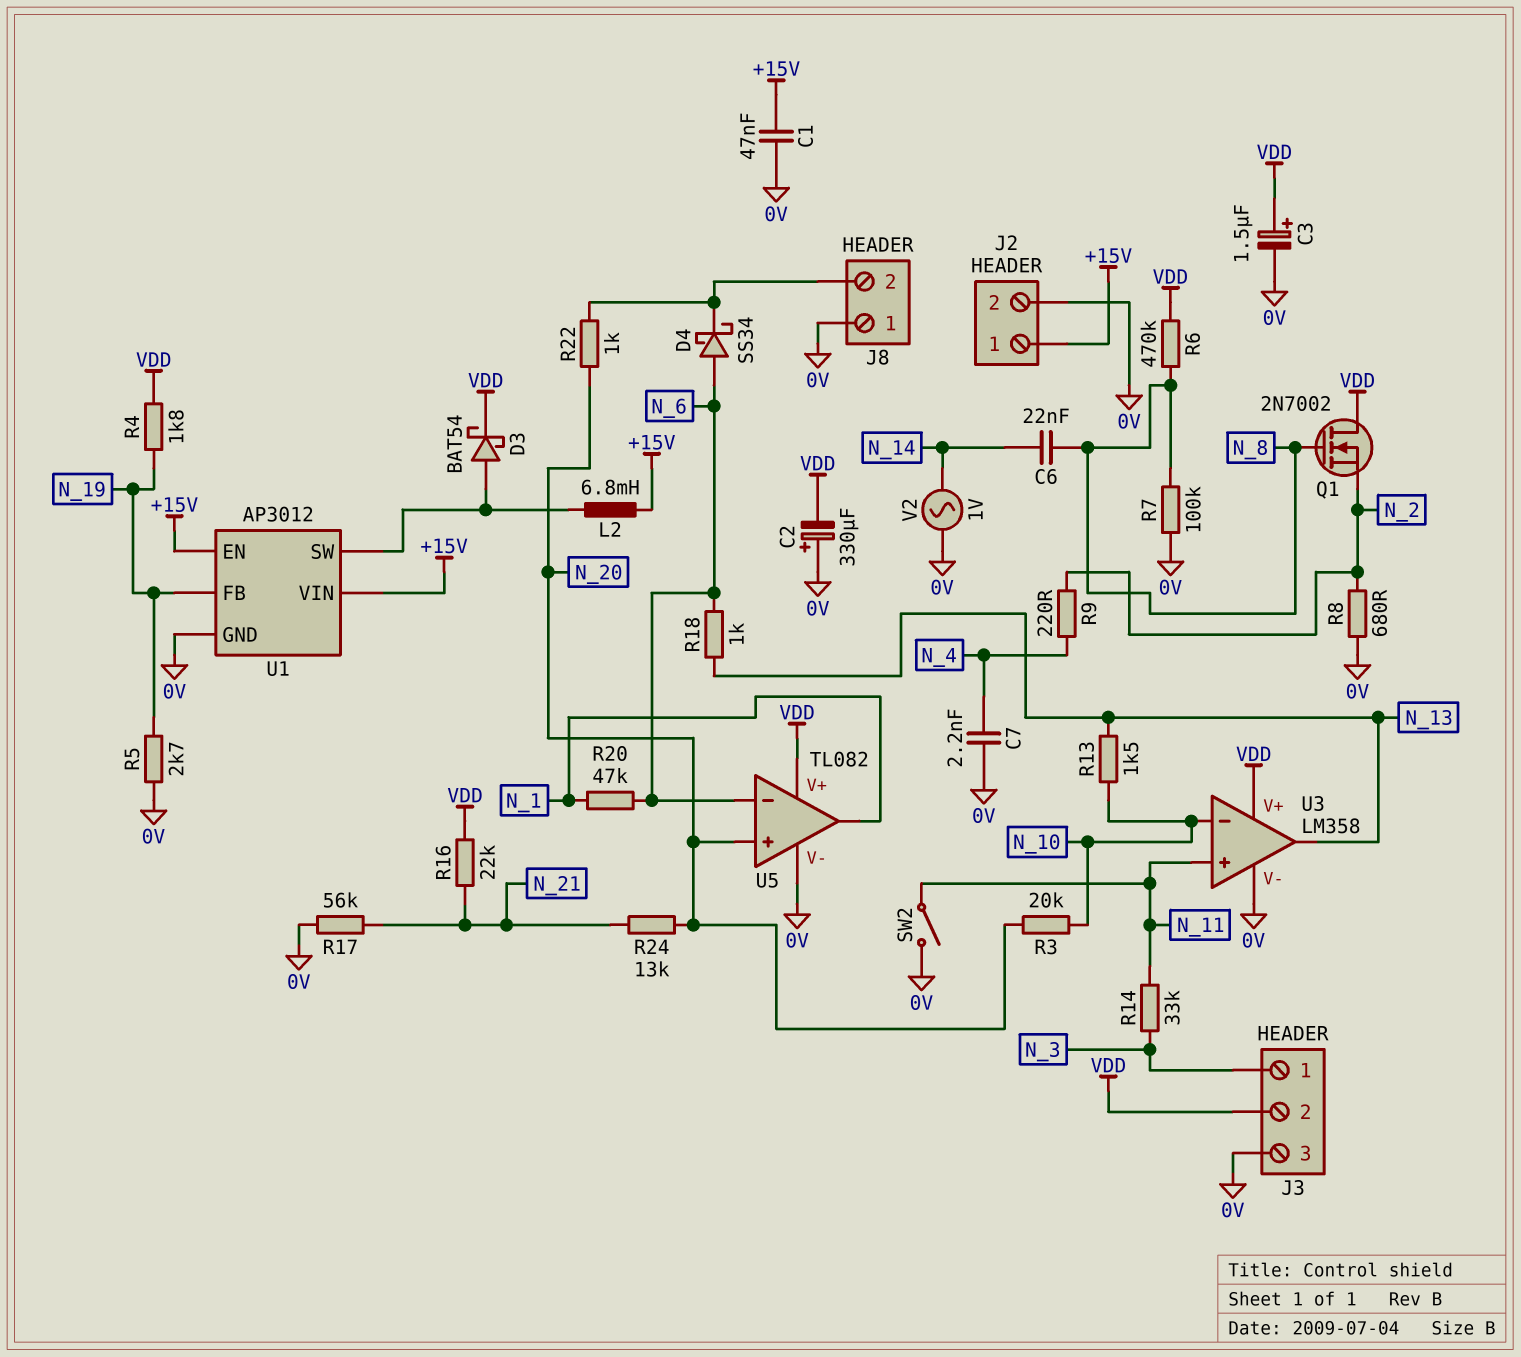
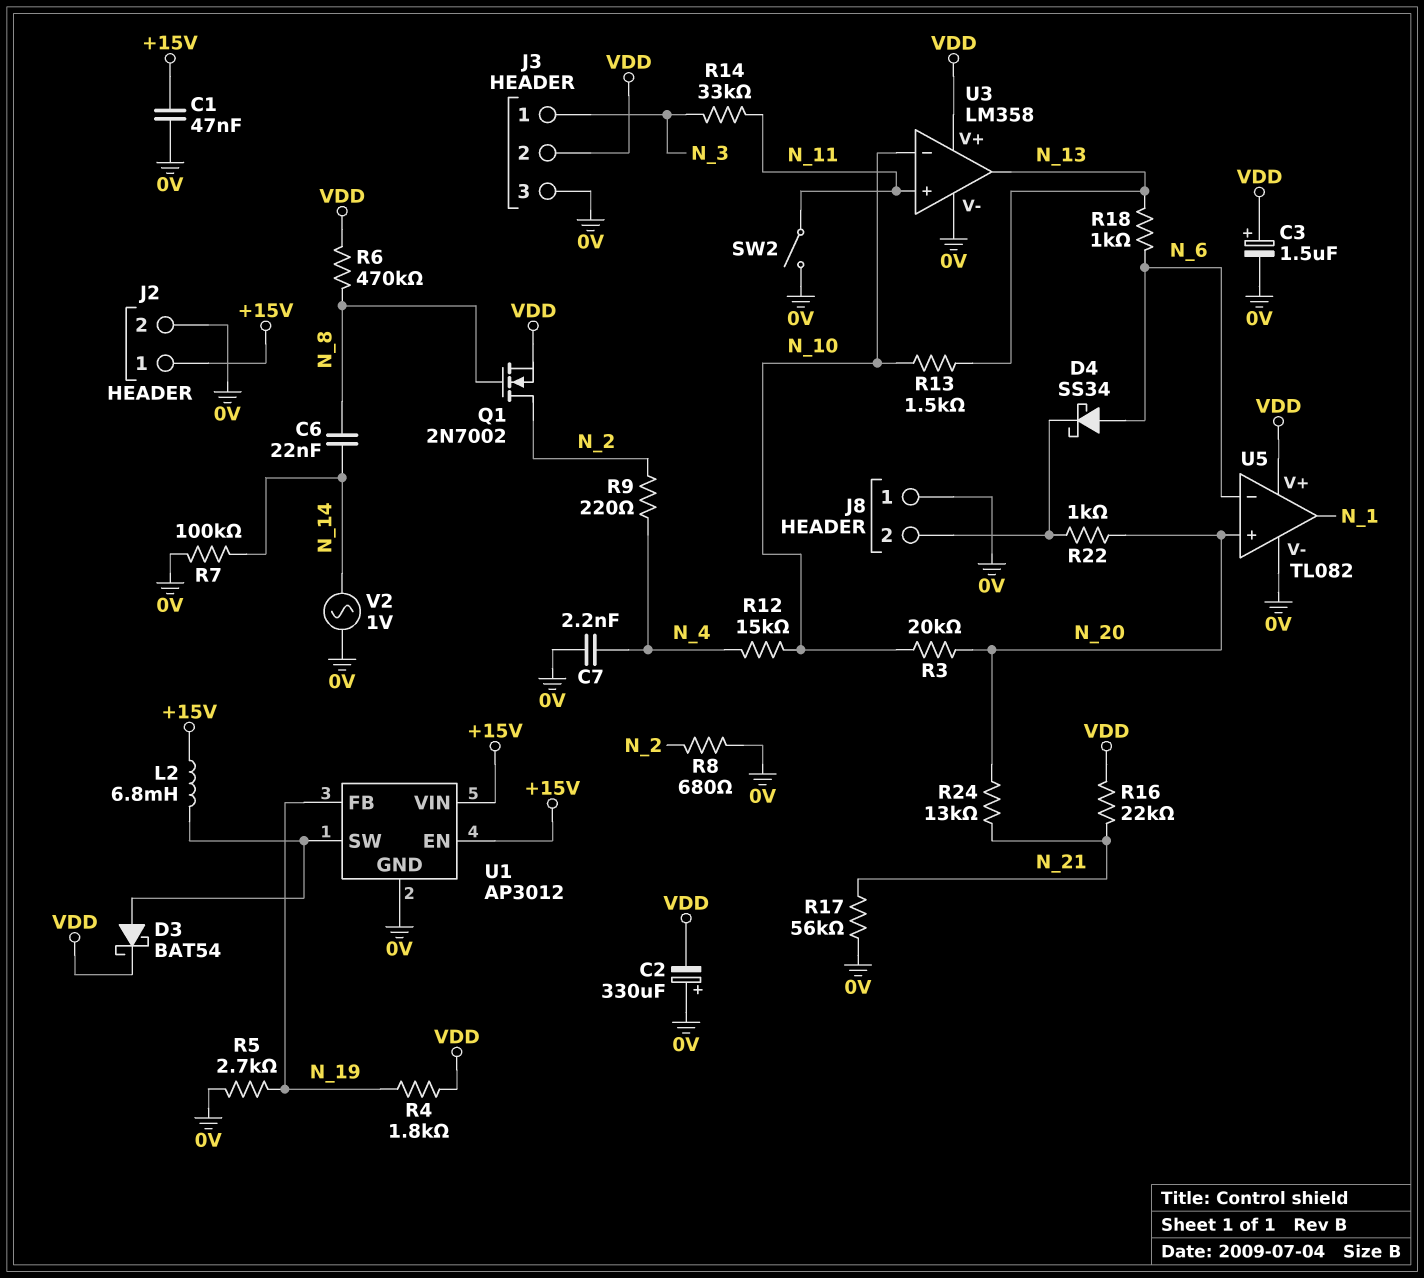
Q1: NMOS 2N7002 (G N_8, D VDD, S N_2) -> NMOS 2N7002 (G N_8, D N_2, S VDD)
R7: 100k (0V, N_8) -> 100k (0V, N_14)
R12: none -> 15k (N_4, N_10)
R20: 47k (N_1, N_6) -> none

